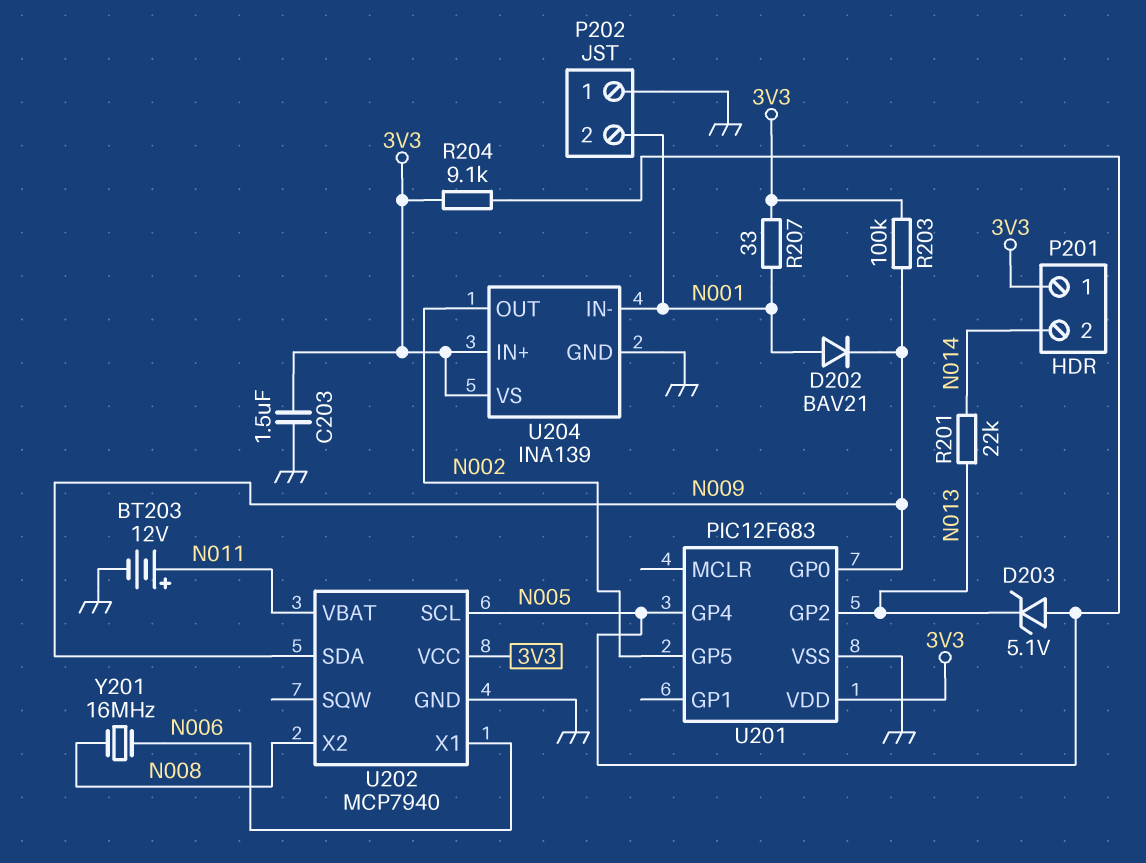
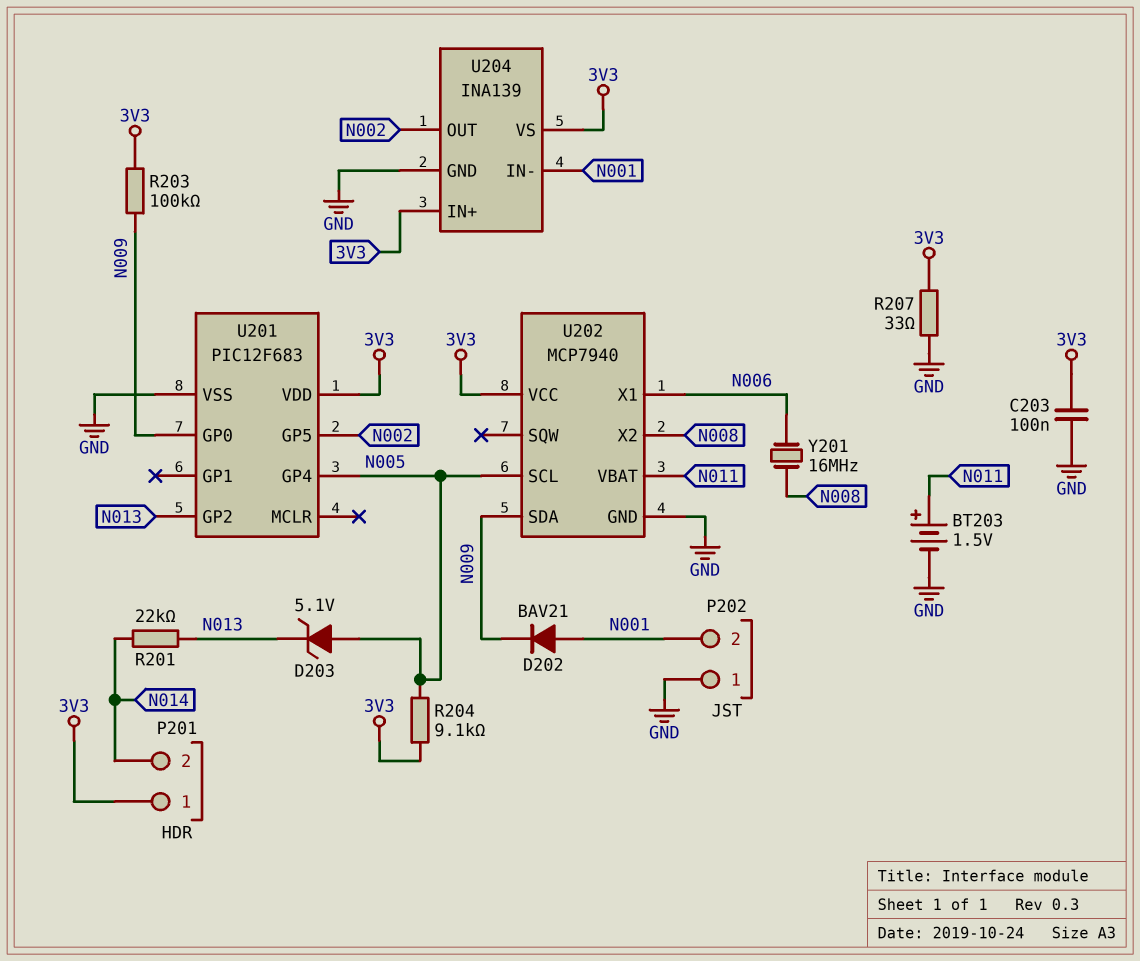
BT203: 12V (plus N011, minus GND) -> 1.5V (plus N011, minus GND)
C203: 1.5uF (3V3, GND) -> 100nF (3V3, GND)
R207: 33 (3V3, N001) -> 33 (3V3, GND)

